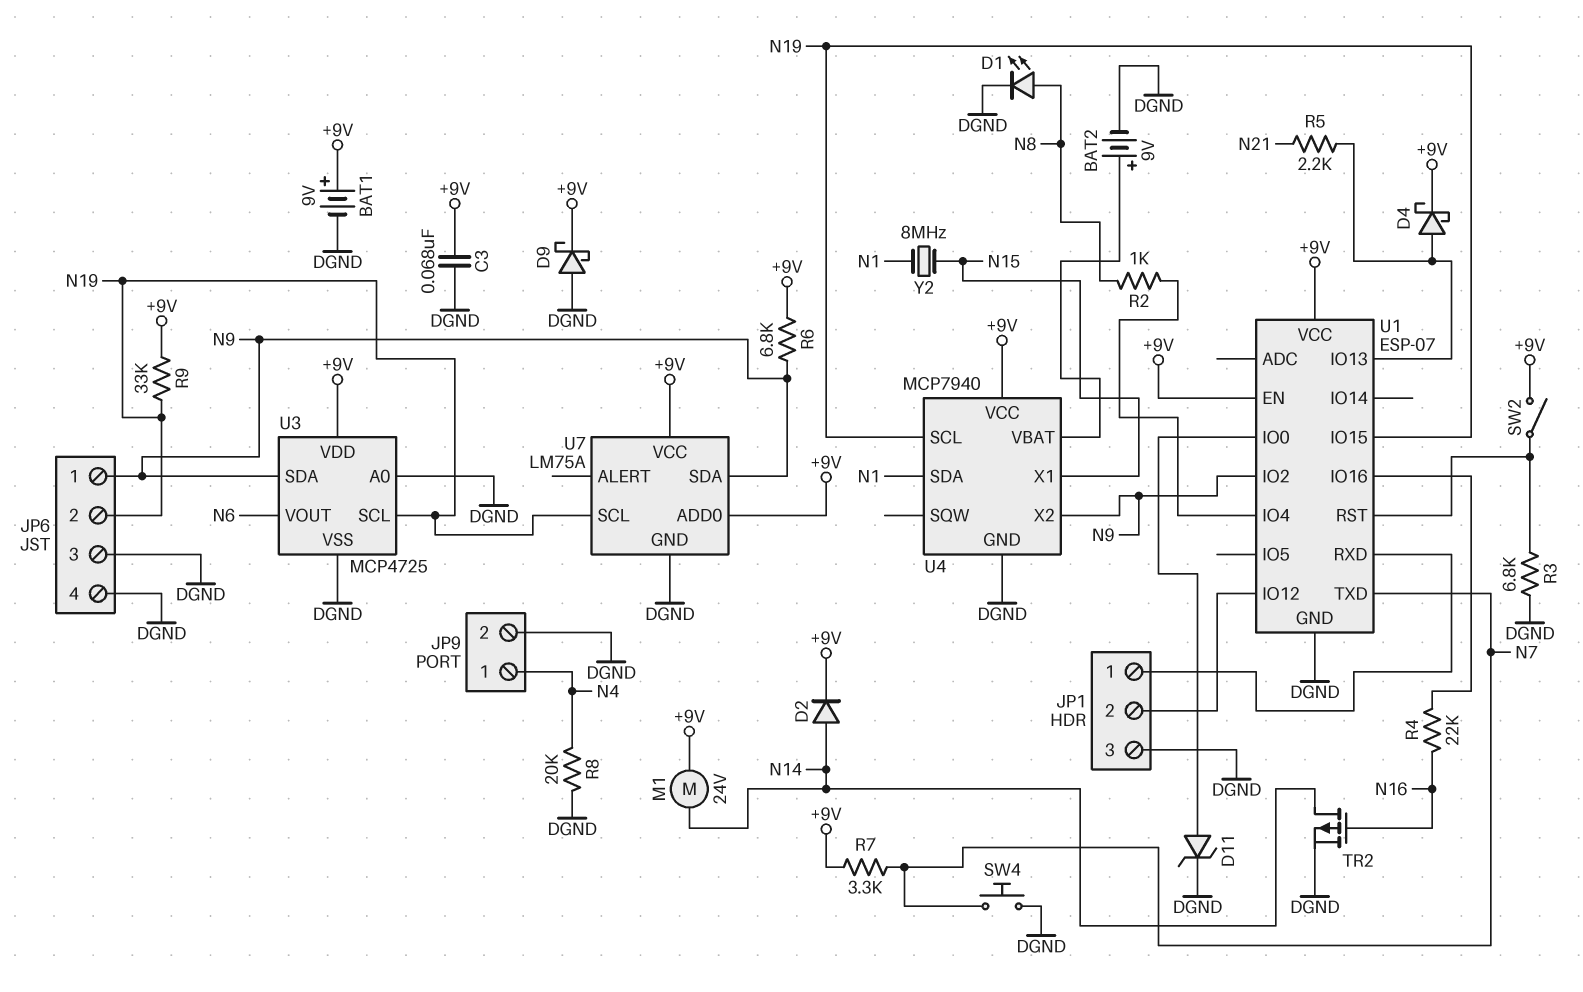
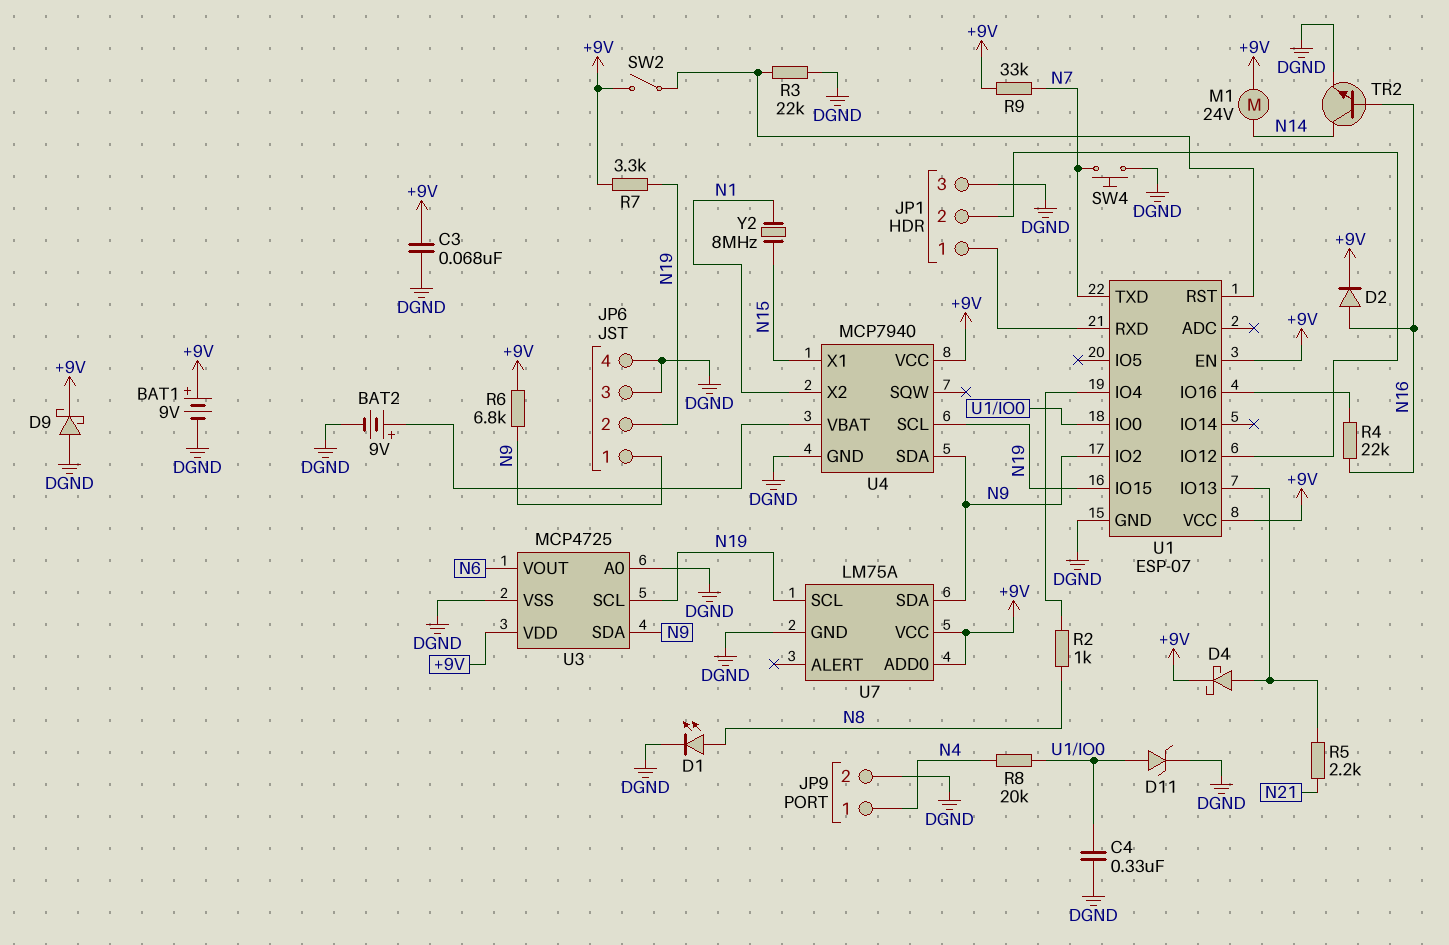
C4: none -> 330nF (DGND, U1/IO0)
D2: diode (A N14, K +9V) -> diode (A N16, K +9V)
R3: 6.8k (DGND, U1/RST) -> 22k (DGND, U1/RST)
R7: 3.3k (+9V, N7) -> 3.3k (+9V, N19)
R8: 20k (DGND, N4) -> 20k (N4, U1/IO0)
R9: 33k (+9V, N19) -> 33k (+9V, N7)
TR2: PMOS (G N16, D N14, S DGND) -> NPN (B N16, C N14, E DGND)
U4 pin SDA: N1 -> N9
U4 pin X2: N9 -> N1

